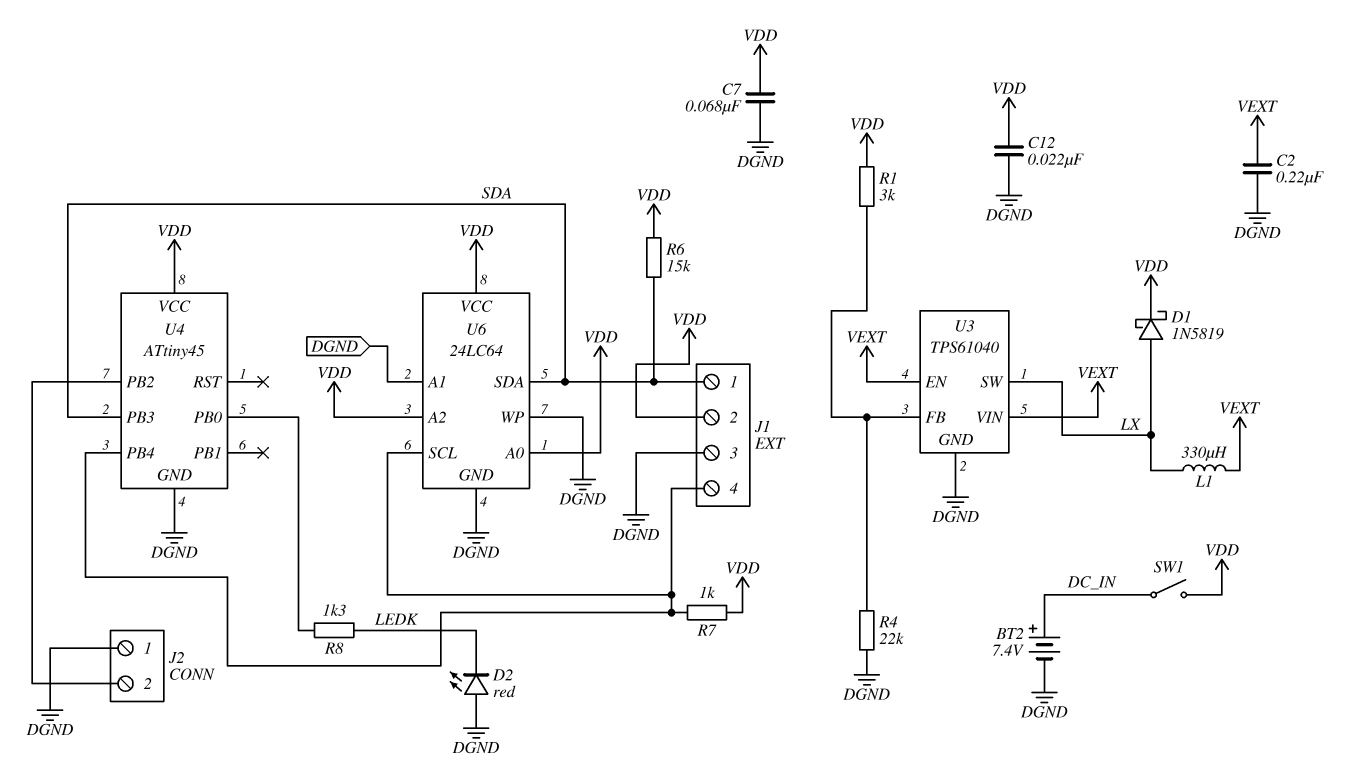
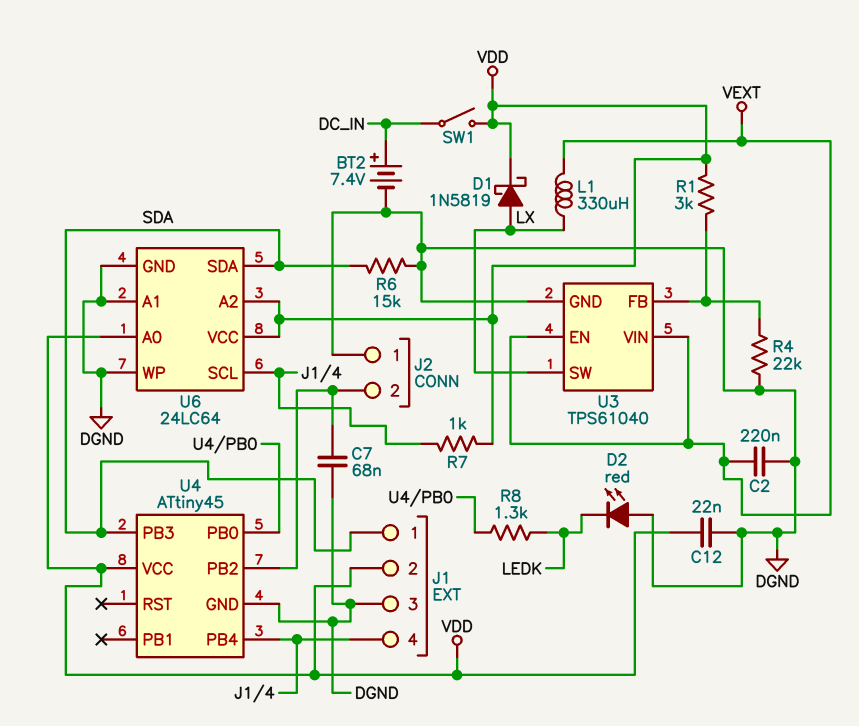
C7: 68nF (DGND, VDD) -> 68nF (DGND, J2/2)
R6: 15k (SDA, VDD) -> 15k (DGND, SDA)

